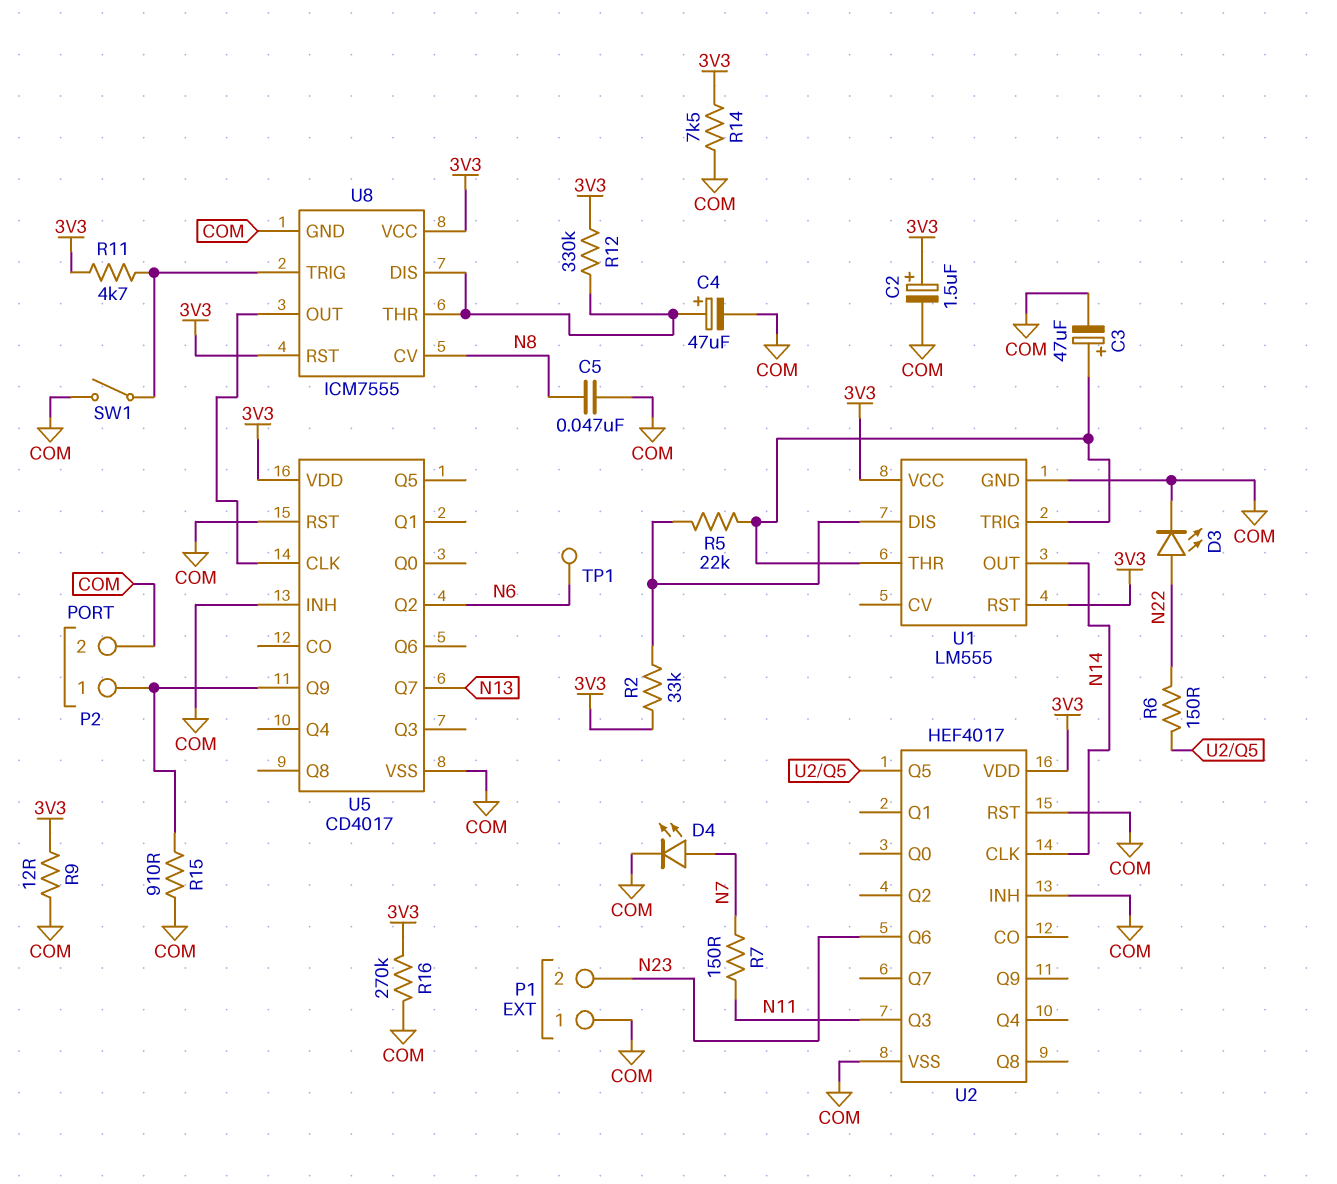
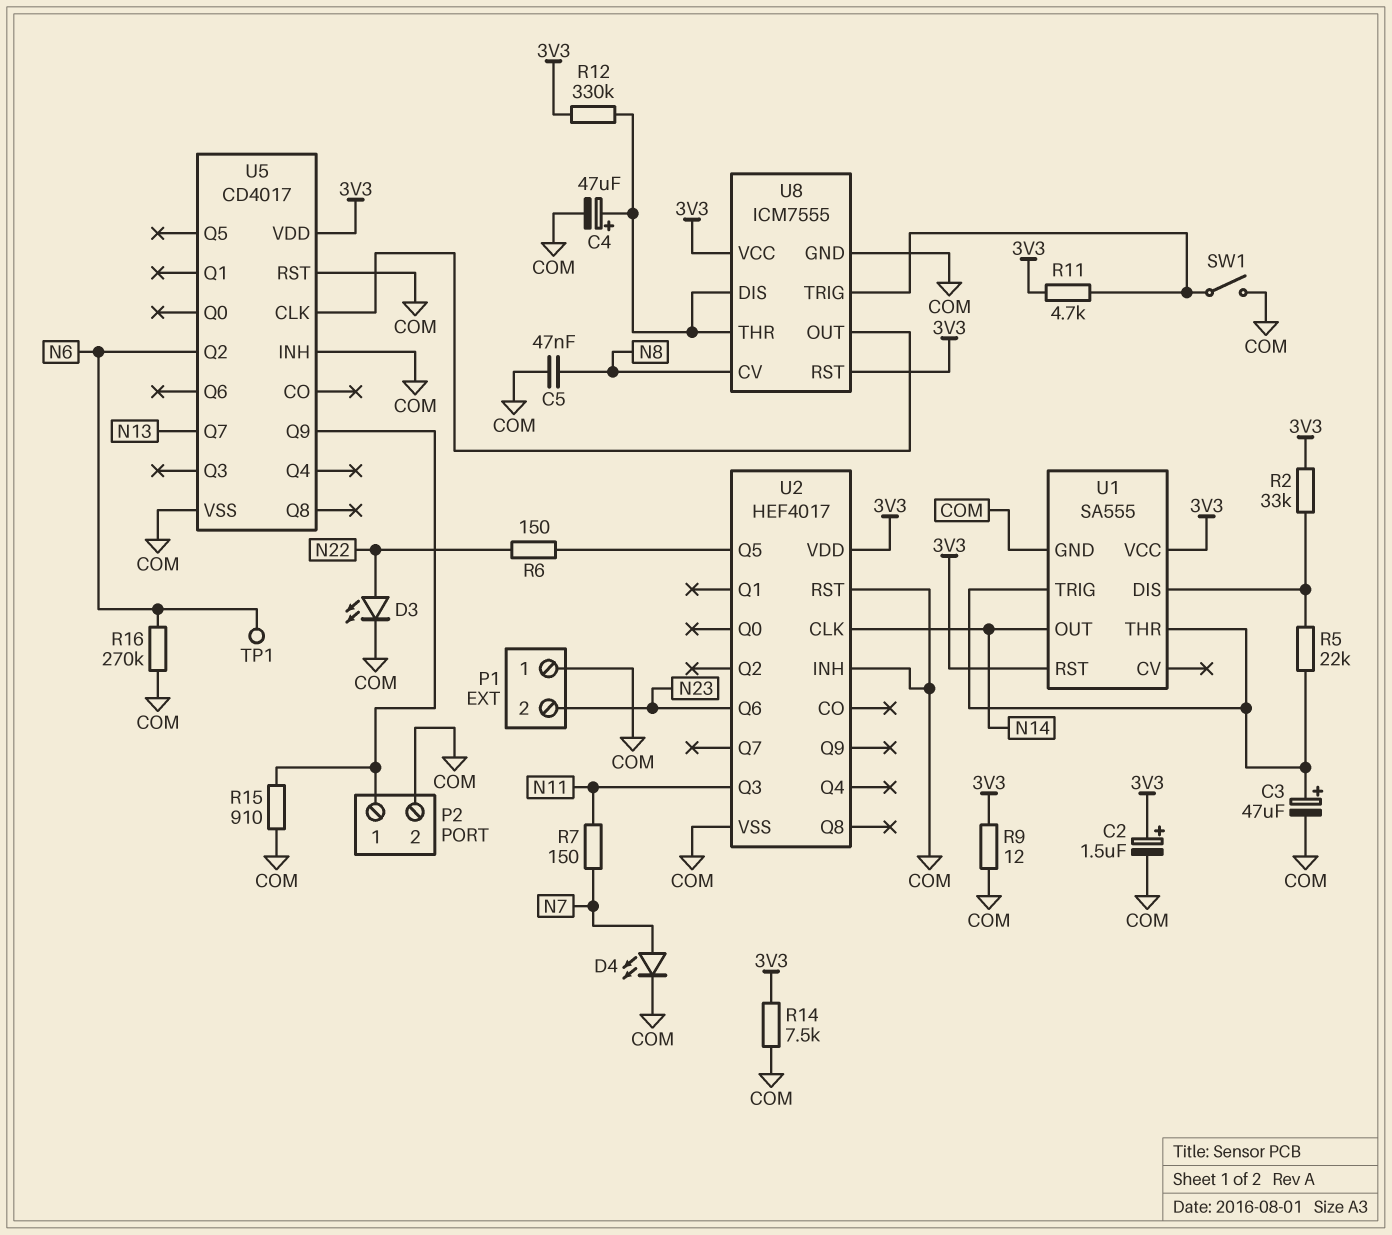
R16: 270k (3V3, COM) -> 270k (COM, N6)
U1: LM555 -> SA555

